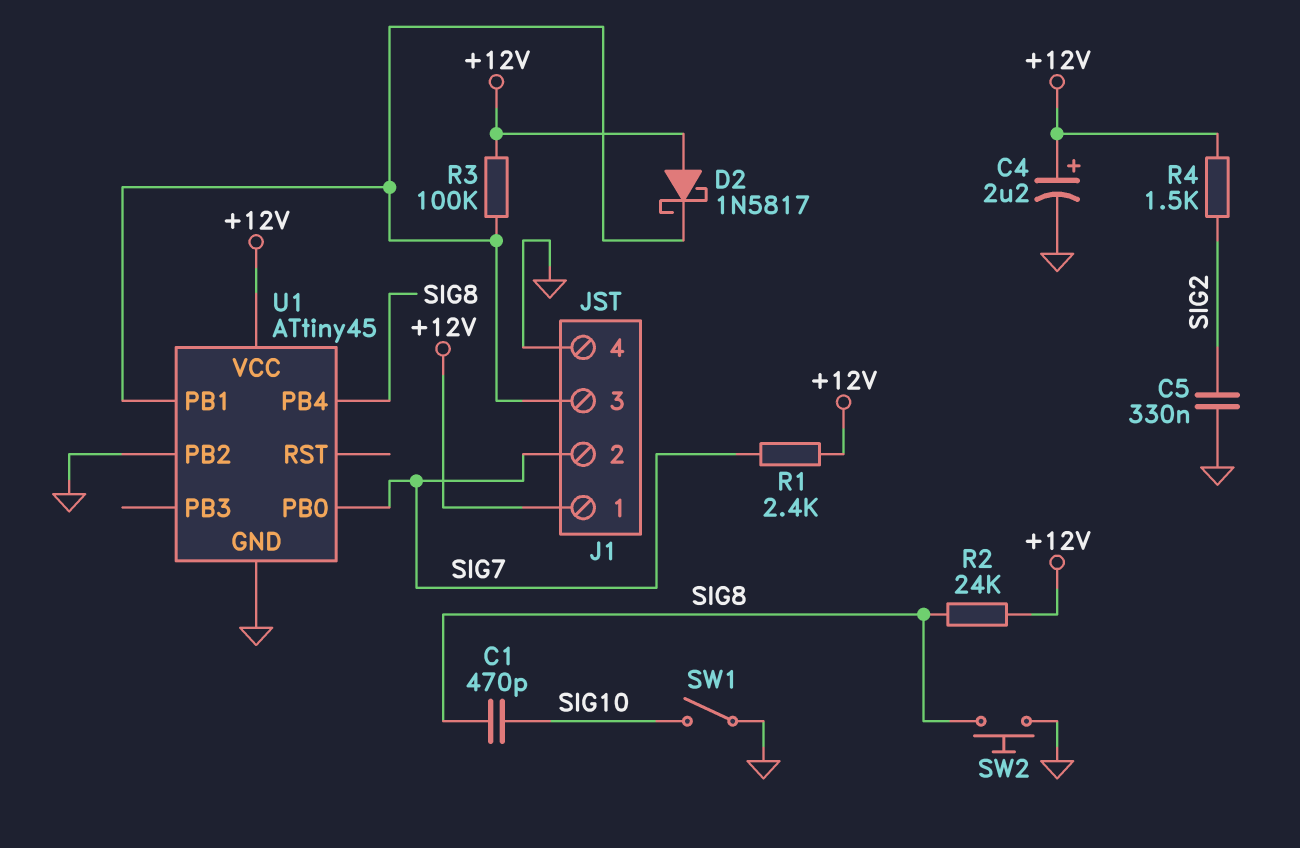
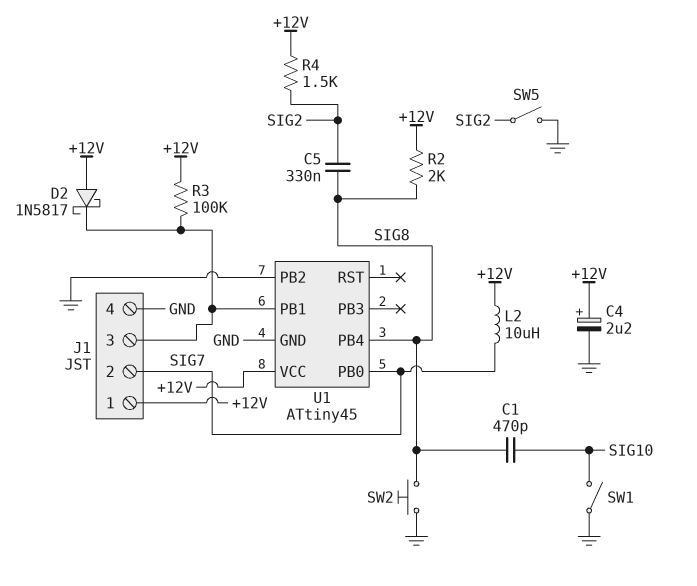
C5: 330nF (GND, SIG2) -> 330nF (SIG2, SIG8)
L2: none -> 10uH (+12V, SIG7)
R1: 2.4k (+12V, SIG7) -> none
R2: 24k (+12V, SIG8) -> 2k (+12V, SIG8)
SW5: none -> switch (GND, SIG2)

